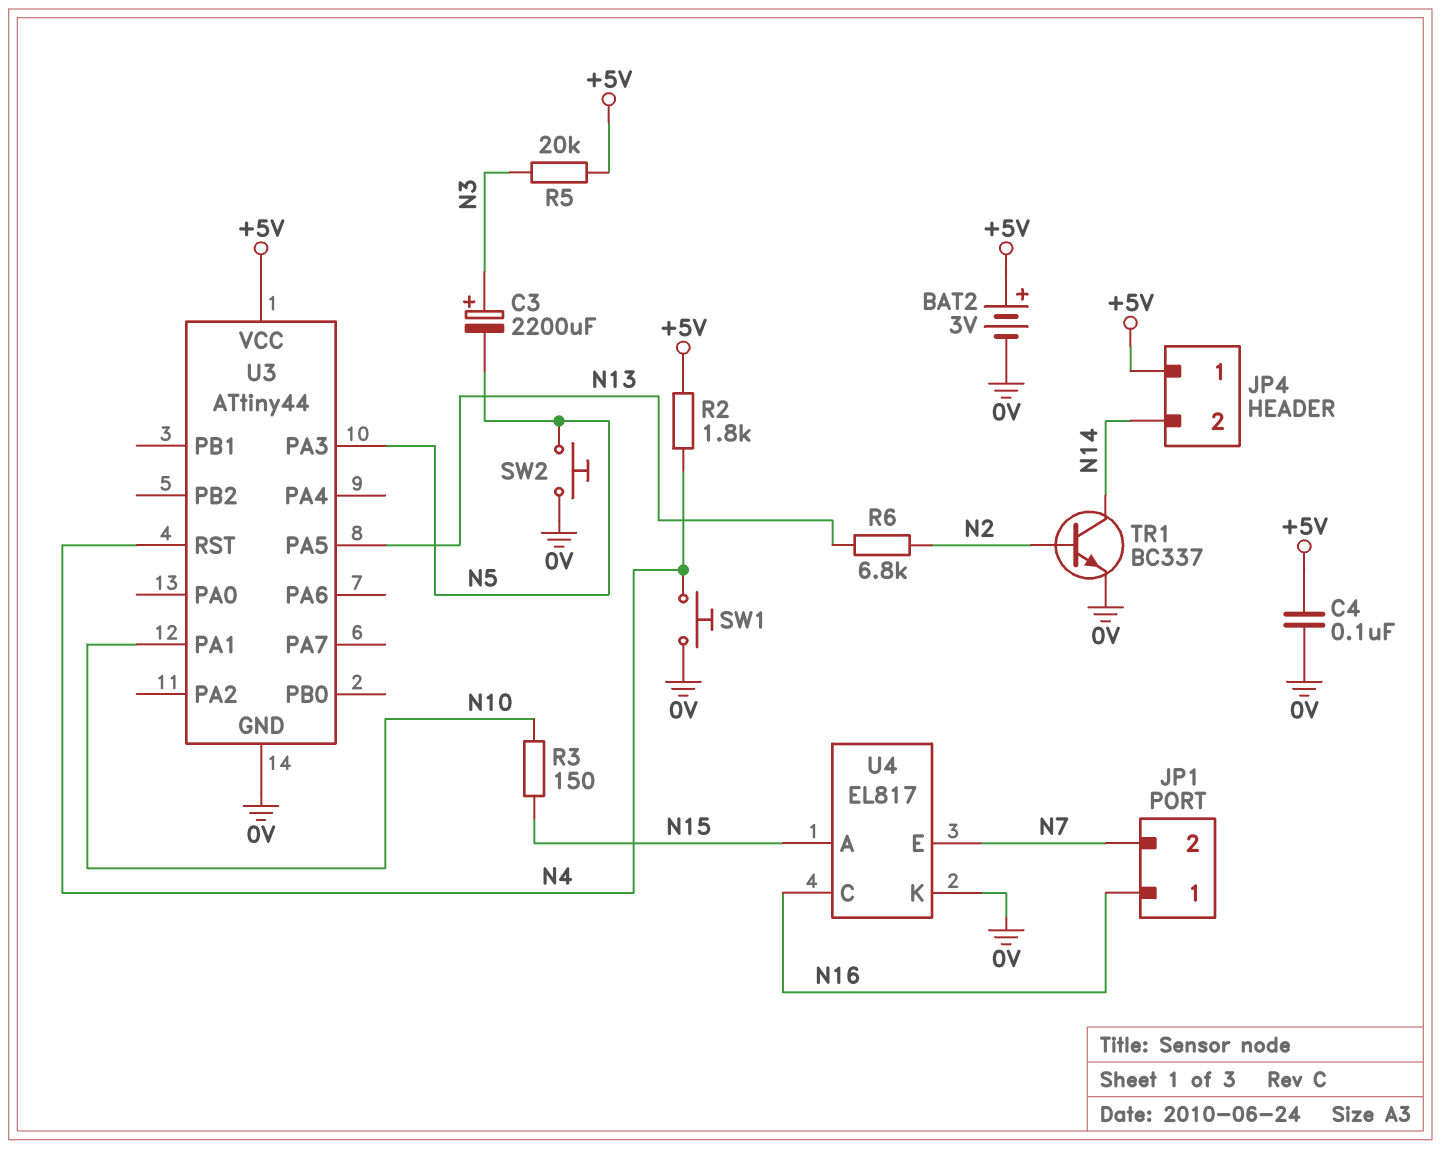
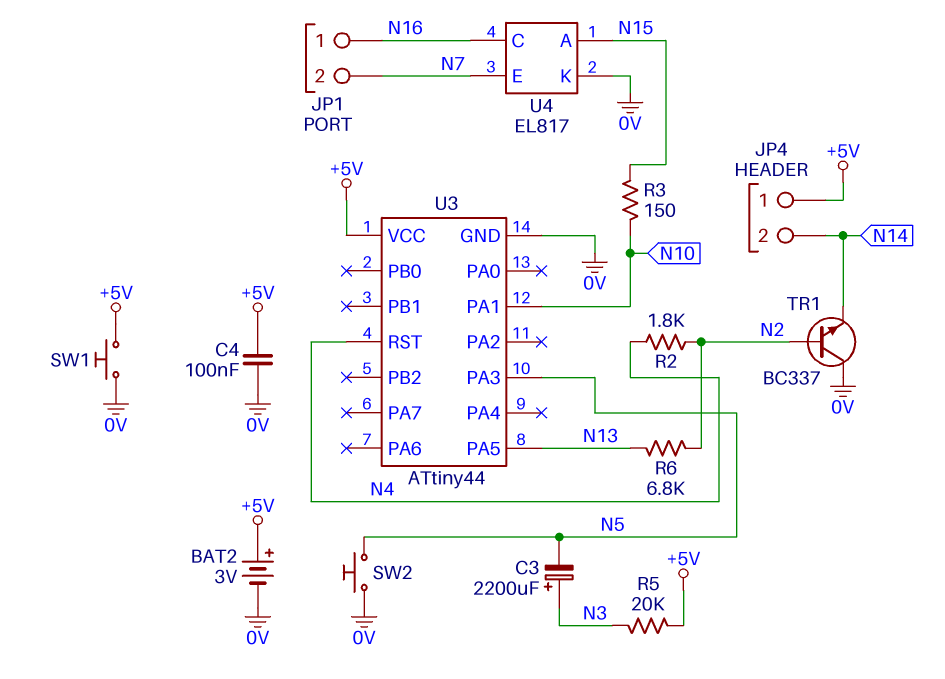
R2: 1.8k (+5V, N4) -> 1.8k (N2, N4)
SW1: button (0V, N4) -> button (+5V, 0V)
TR1: NPN BC337 (B N2, C N14, E 0V) -> NPN BC337 (B N2, C 0V, E N14)

